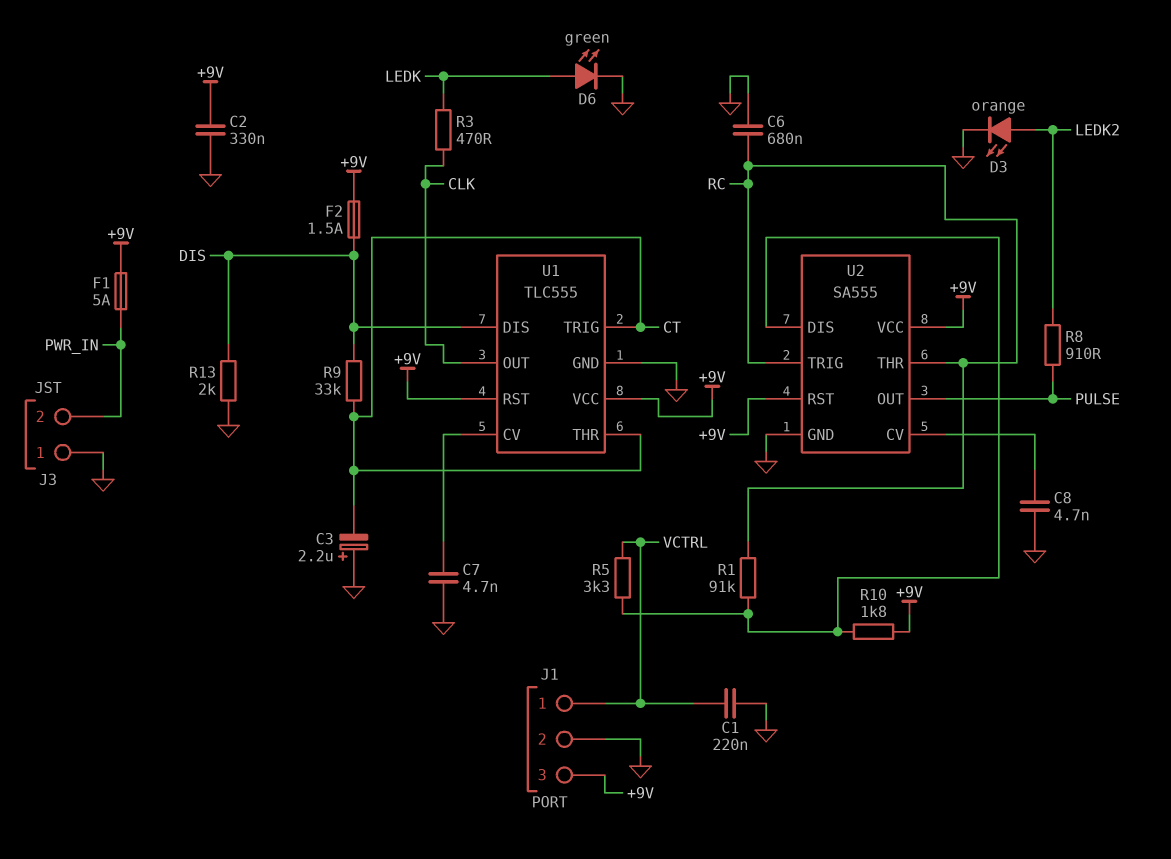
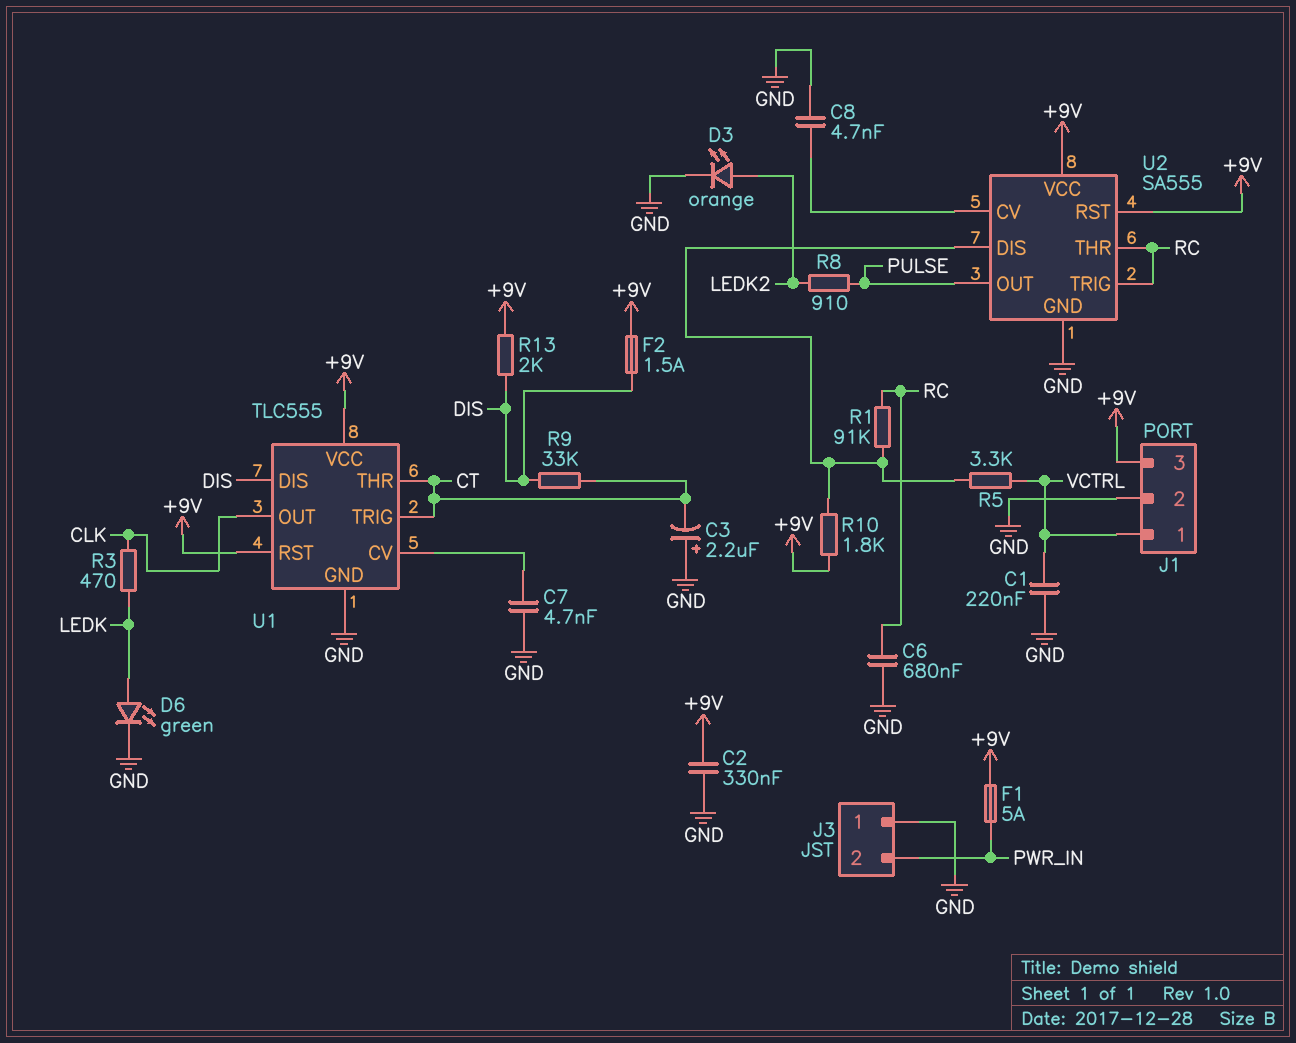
R13: 2k (DIS, GND) -> 2k (+9V, DIS)

